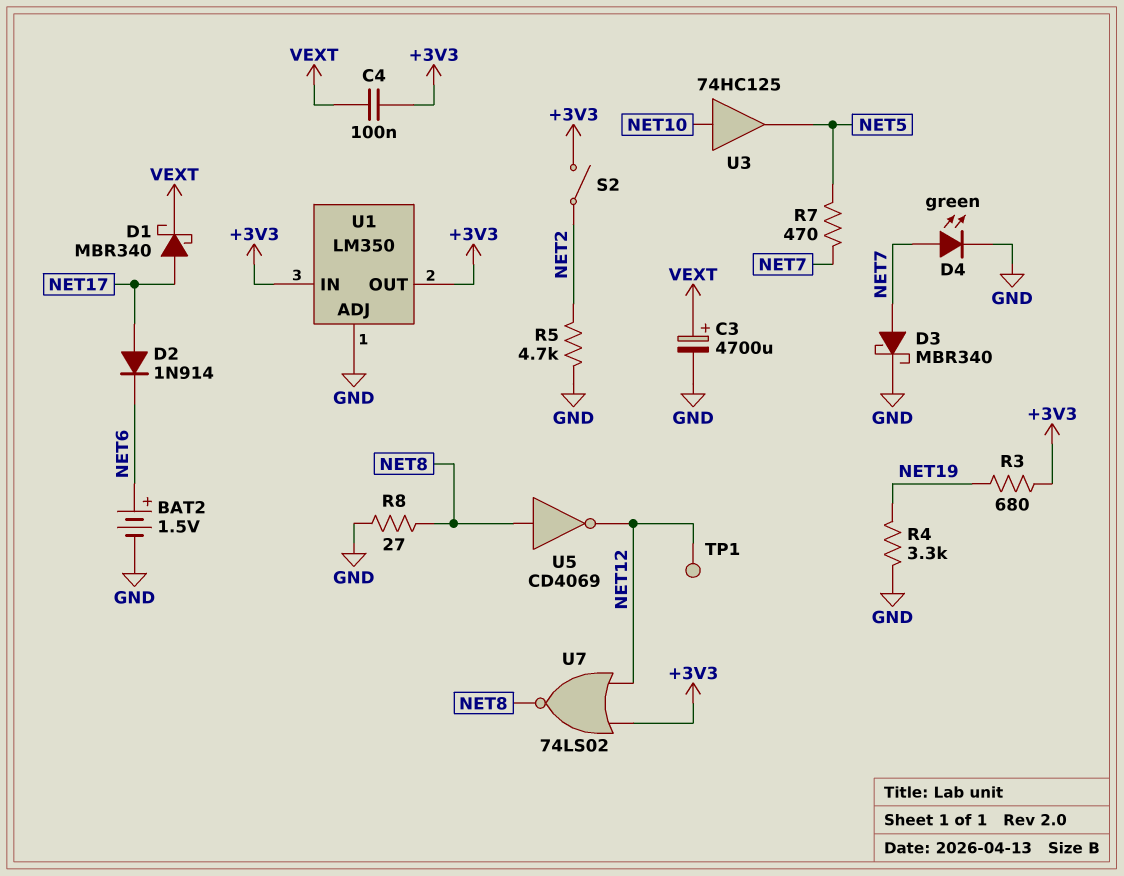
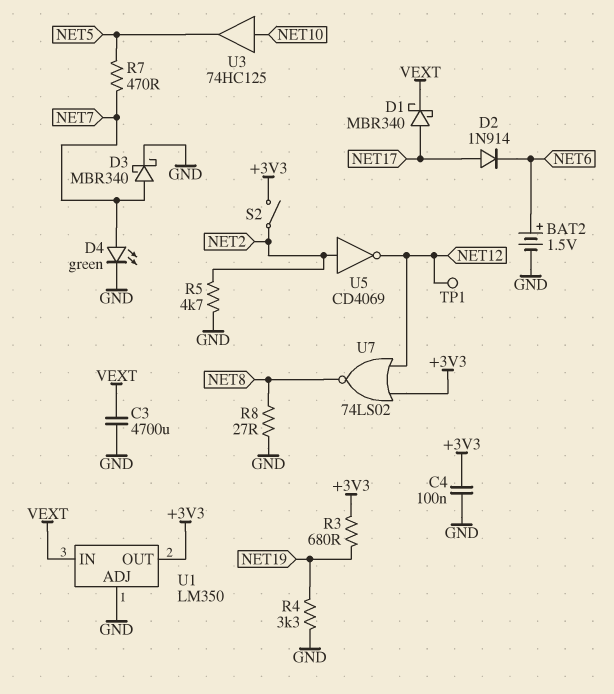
C3: 4700uF (plus VEXT, minus GND) -> 4700uF (GND, VEXT)
C4: 100nF (+3V3, VEXT) -> 100nF (+3V3, GND)
U1 pin IN: +3V3 -> VEXT
U5: NOT CD4069 (in NET8, out NET12) -> NOT CD4069 (in NET2, out NET12)

